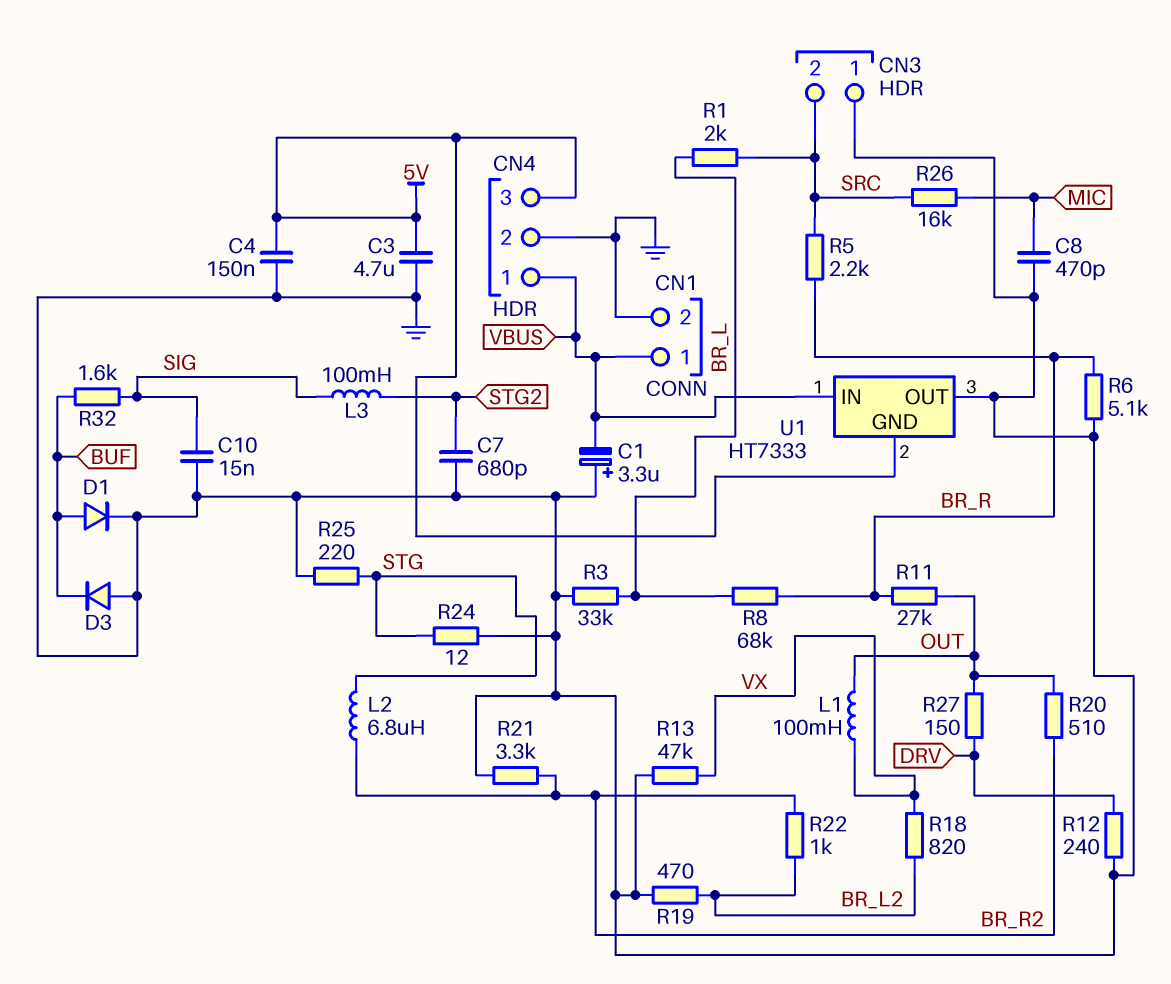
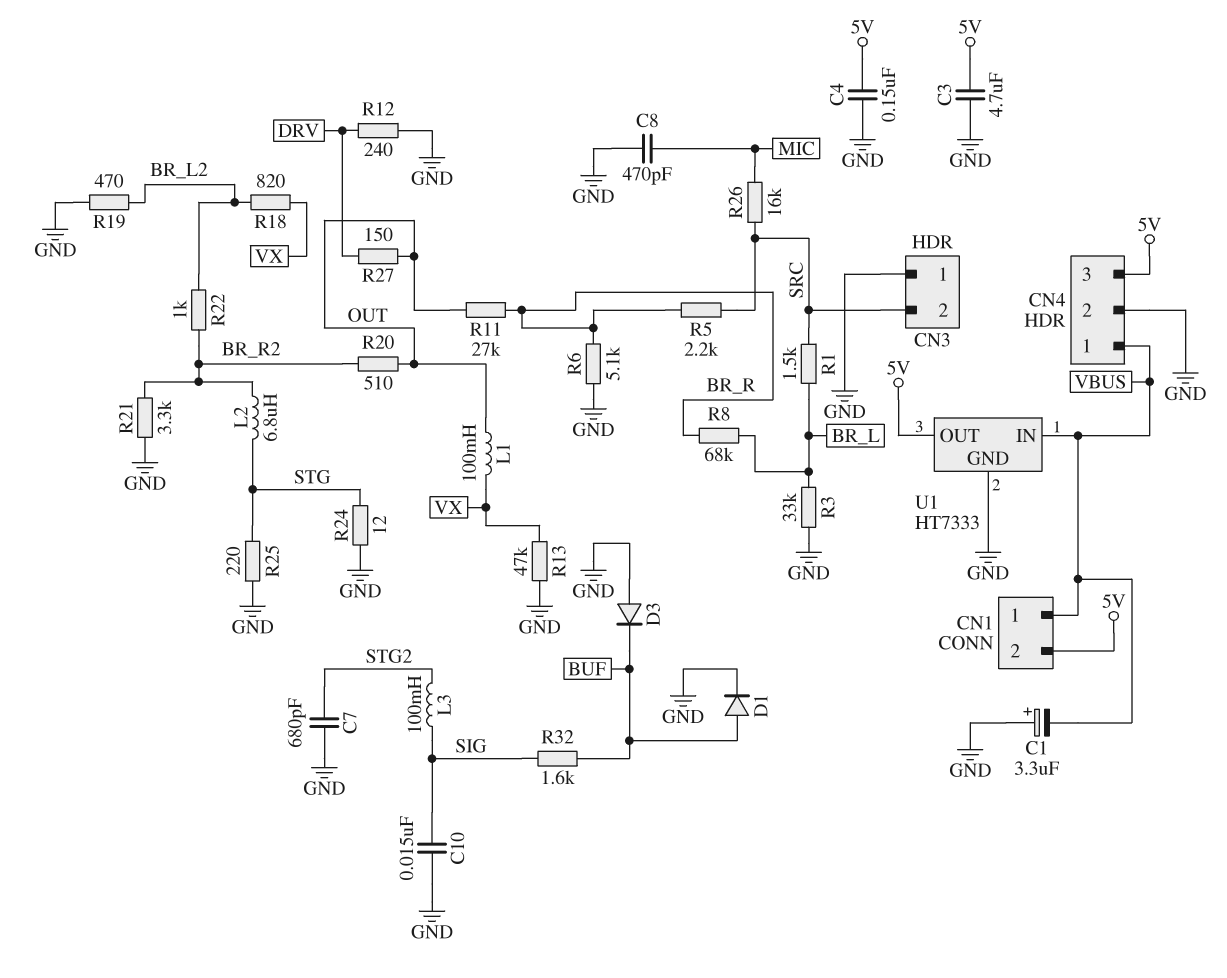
CN1 pin 2: GND -> 5V
R1: 2k (BR_L, SRC) -> 1.5k (BR_L, SRC)
U1 pin GND: 5V -> GND
U1 pin OUT: GND -> 5V

